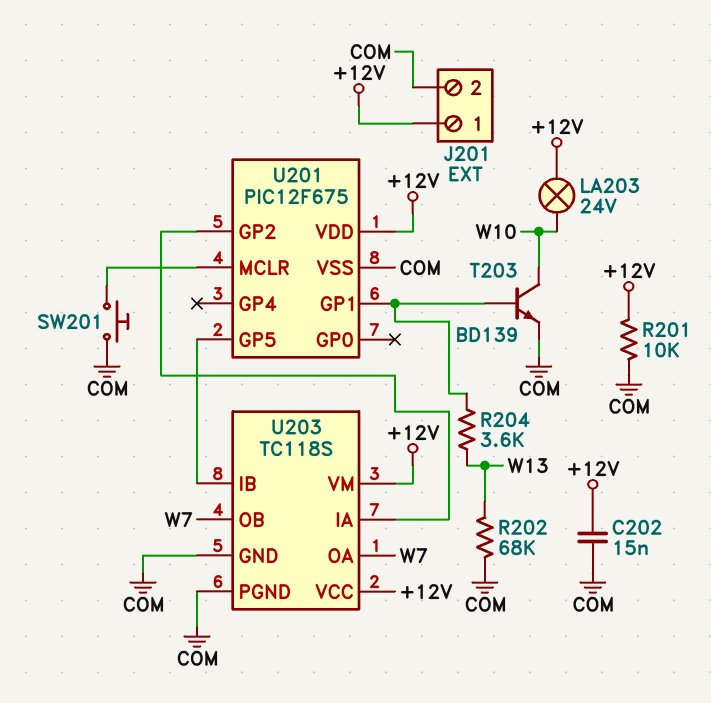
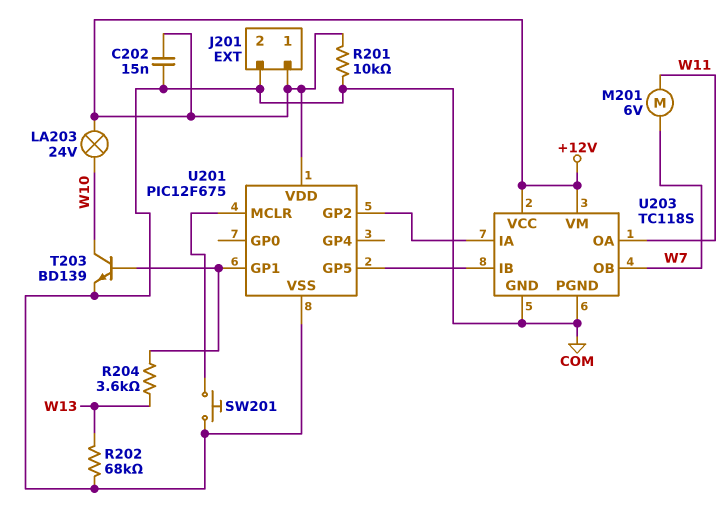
M201: none -> motor 6V (W7, W11)
U203 pin OA: W7 -> W11

